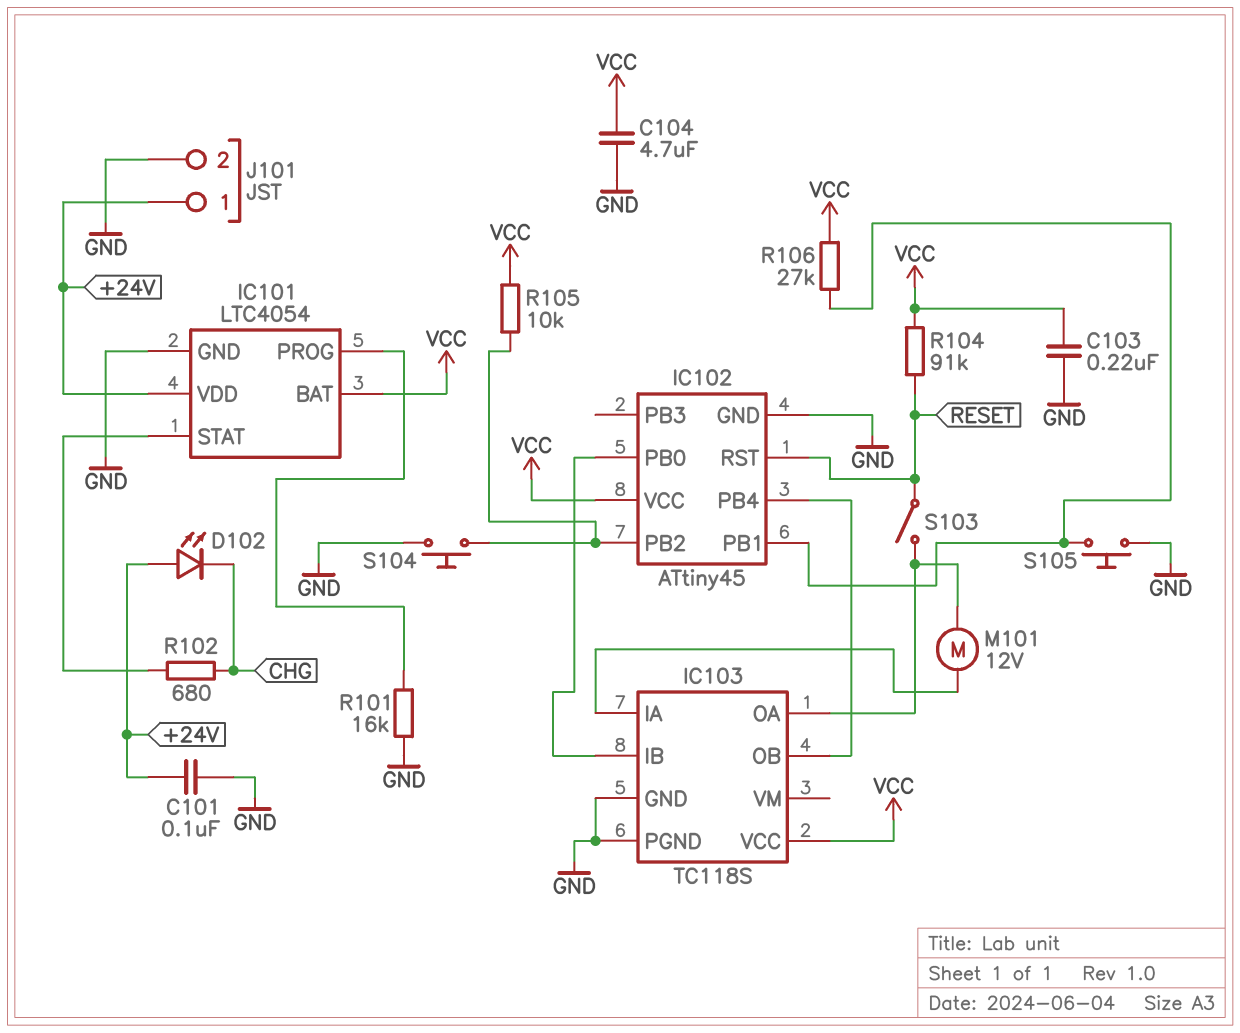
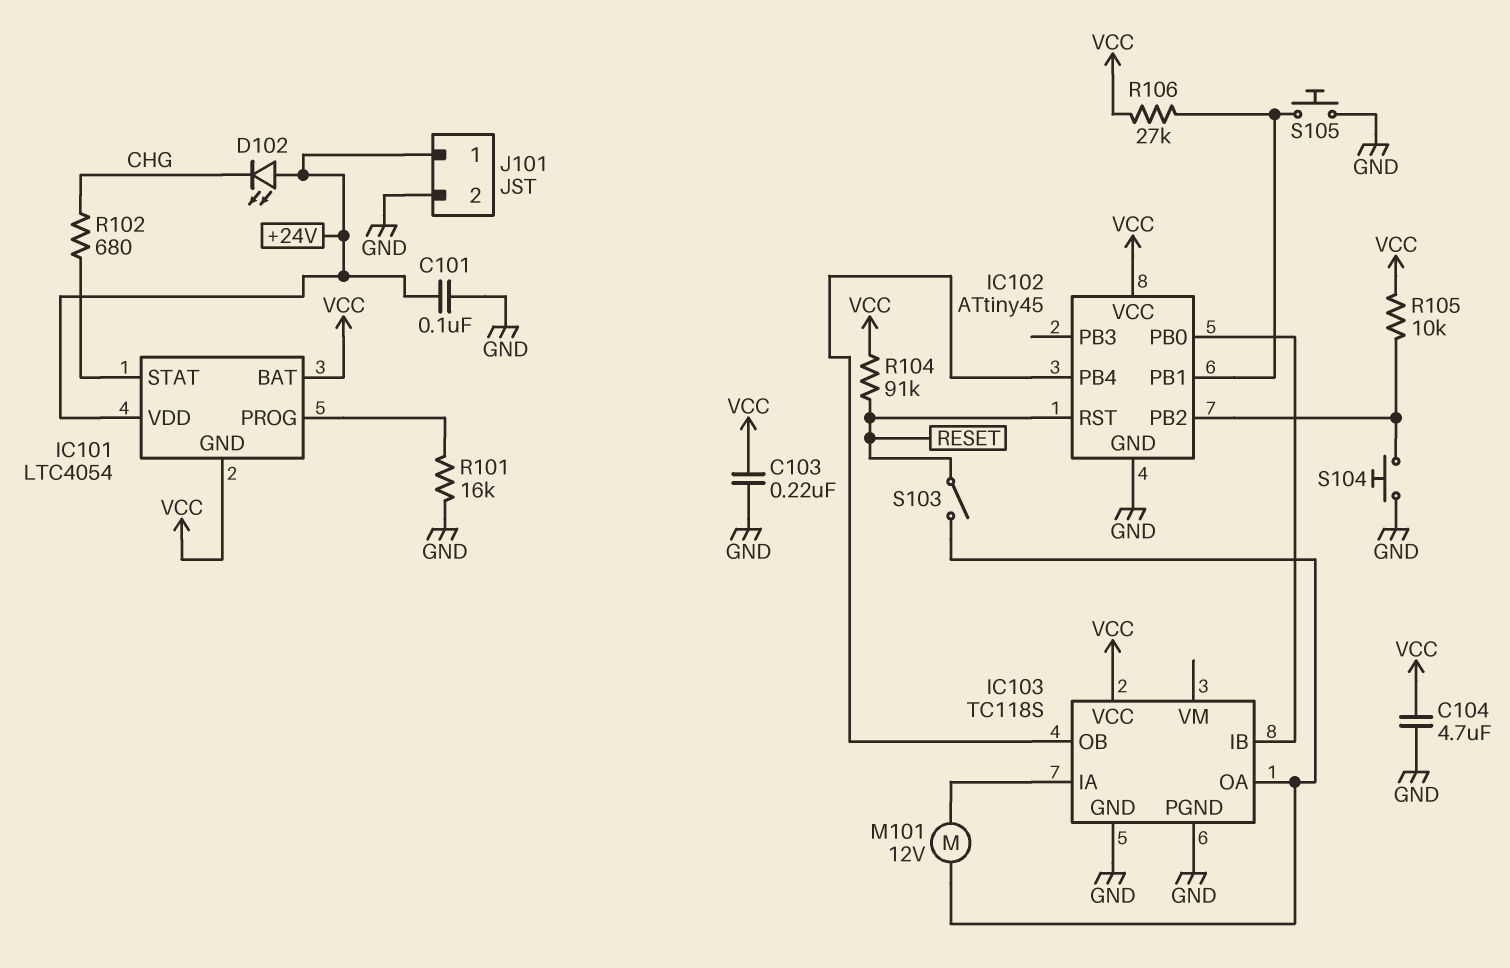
IC101 pin GND: GND -> VCC

